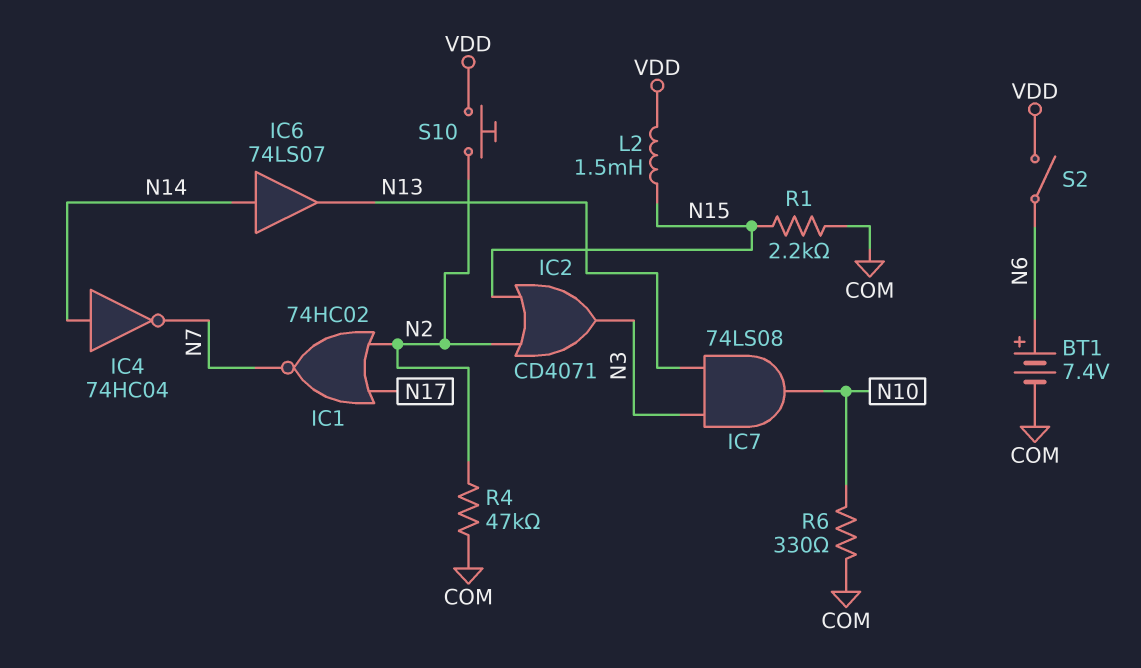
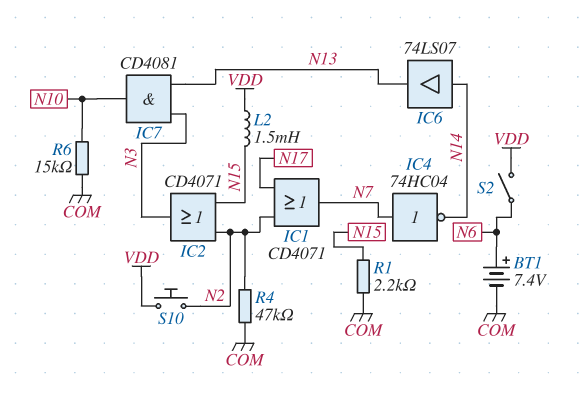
IC1: NOR 74HC02 (in N2, in N17, out N7) -> OR CD4071 (in N2, in N17, out N7)
IC4: NOT 74HC04 (in N14, out N7) -> NOT 74HC04 (in N7, out N14)
IC7: AND 74LS08 (in N3, in N13, out N10) -> AND CD4081 (in N3, in N13, out N10)
R6: 330 (COM, N10) -> 15k (COM, N10)

